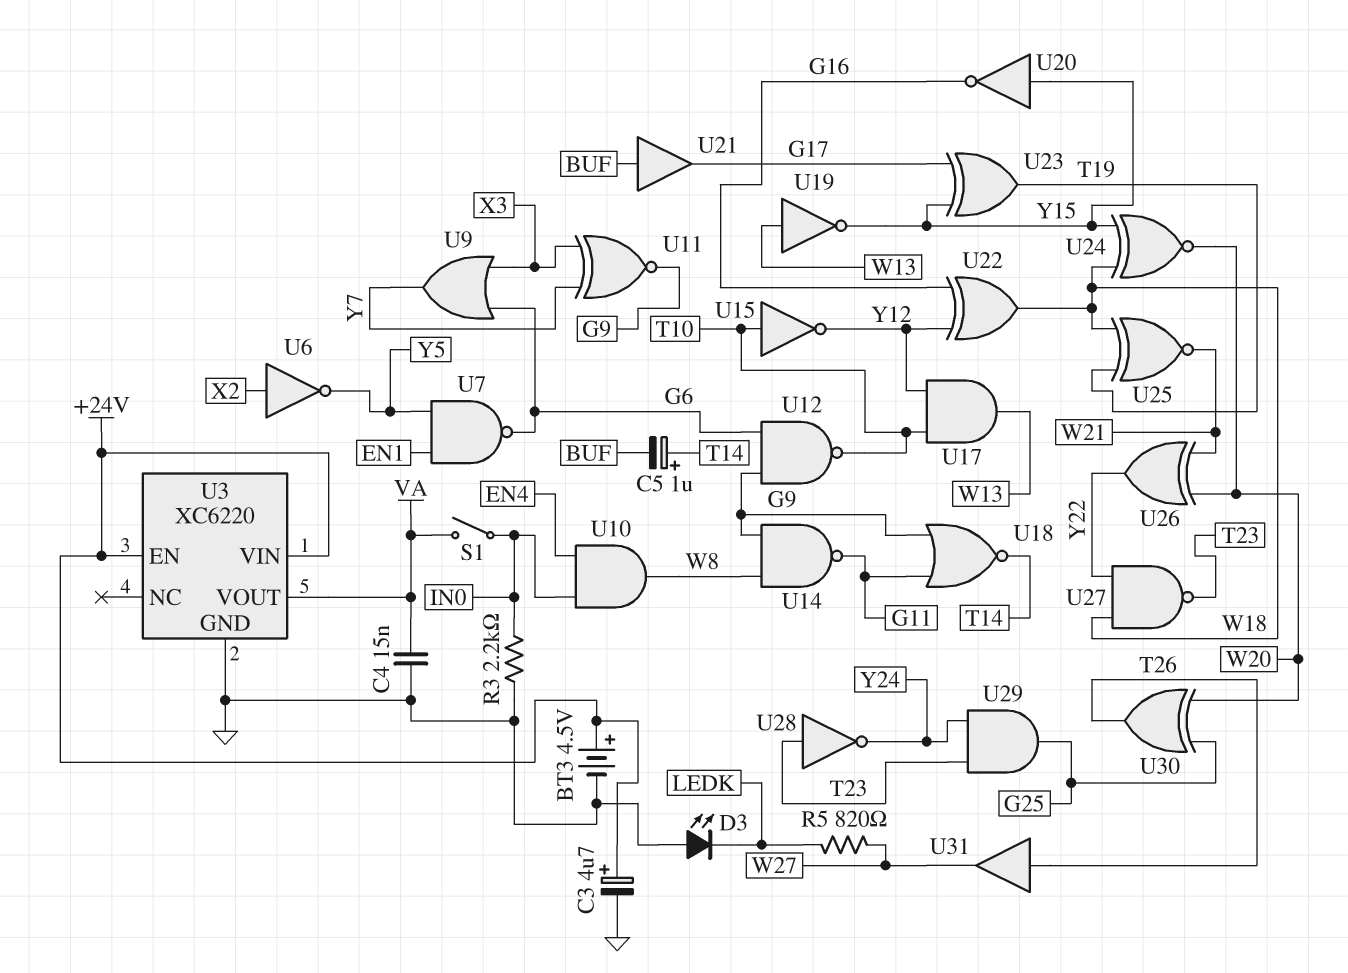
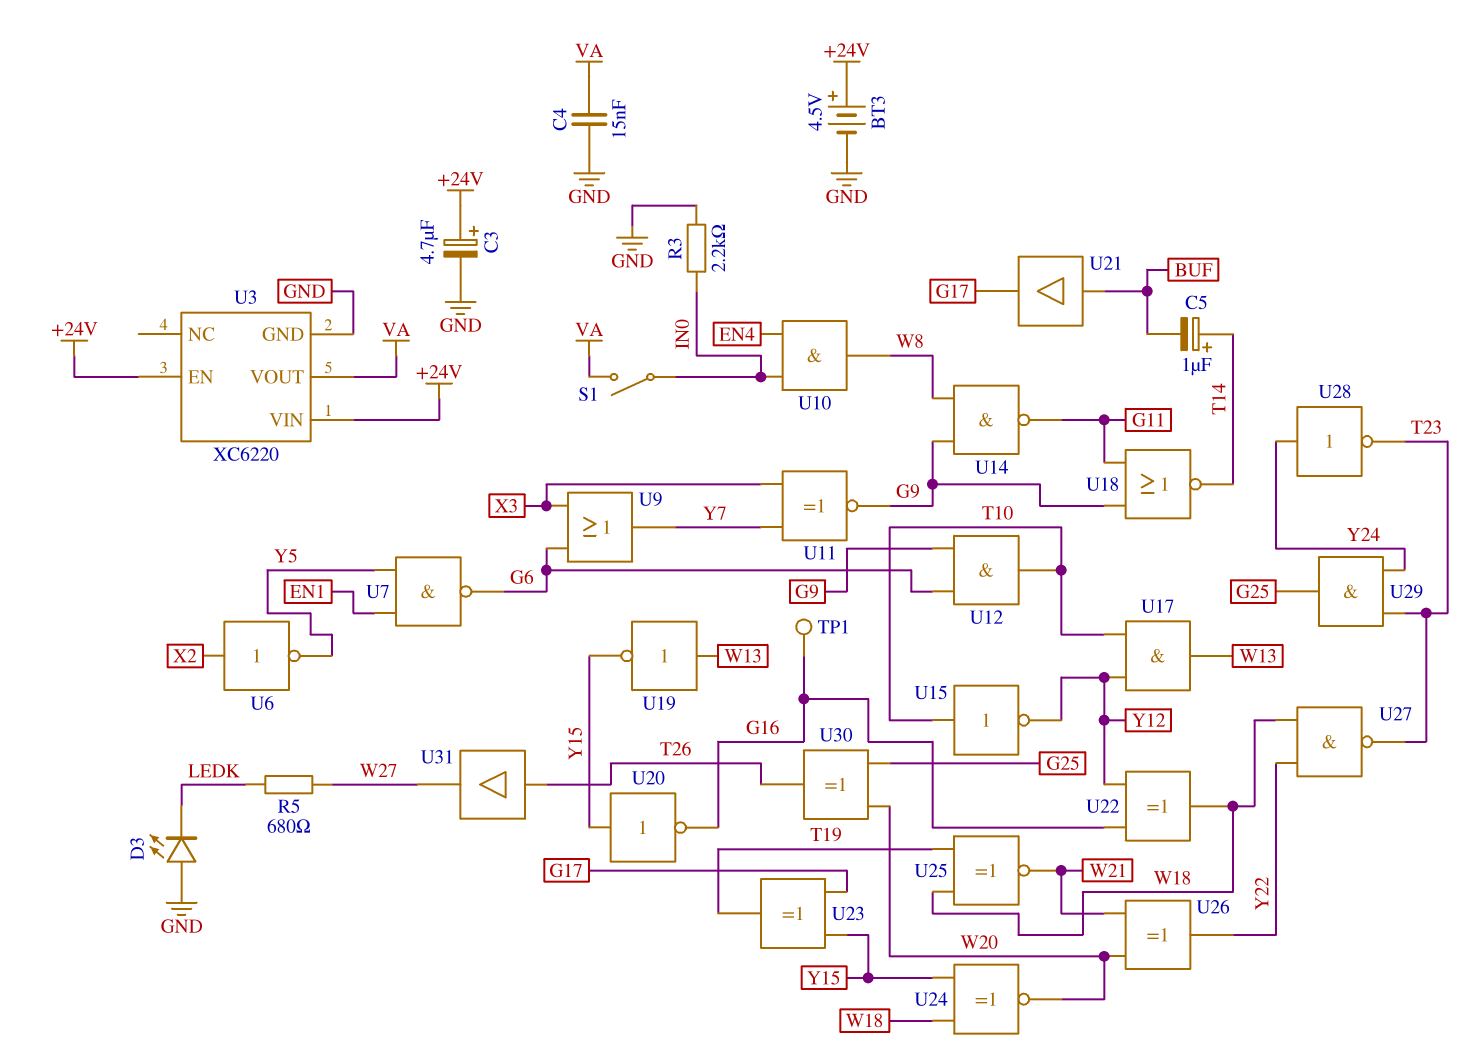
R5: 820 (LEDK, W27) -> 680 (LEDK, W27)
TP1: none -> test point (G16)
U12: NAND (in G6, in G9, out T10) -> AND (in G6, in G9, out T10)
U28: NOT (in T23, out Y24) -> NOT (in Y24, out T23)

